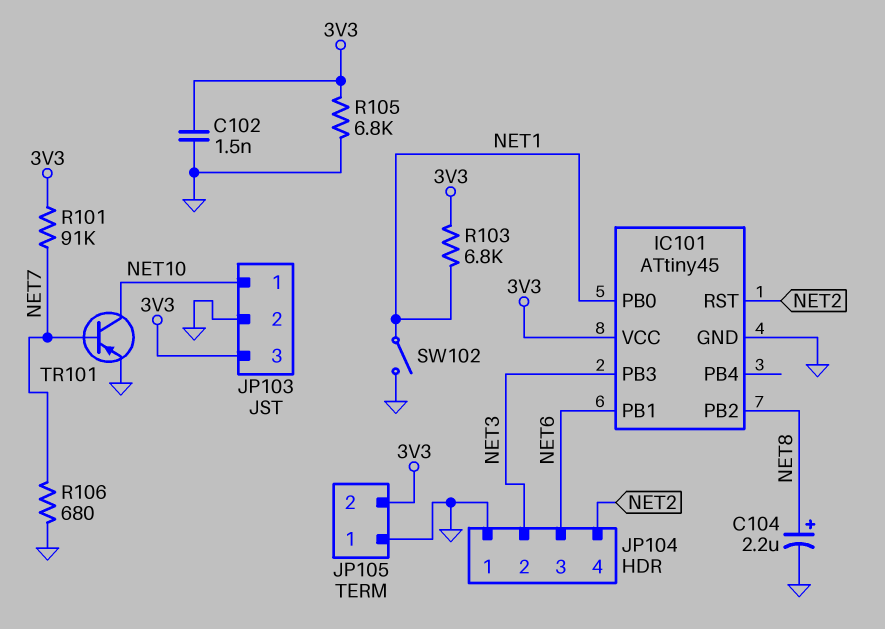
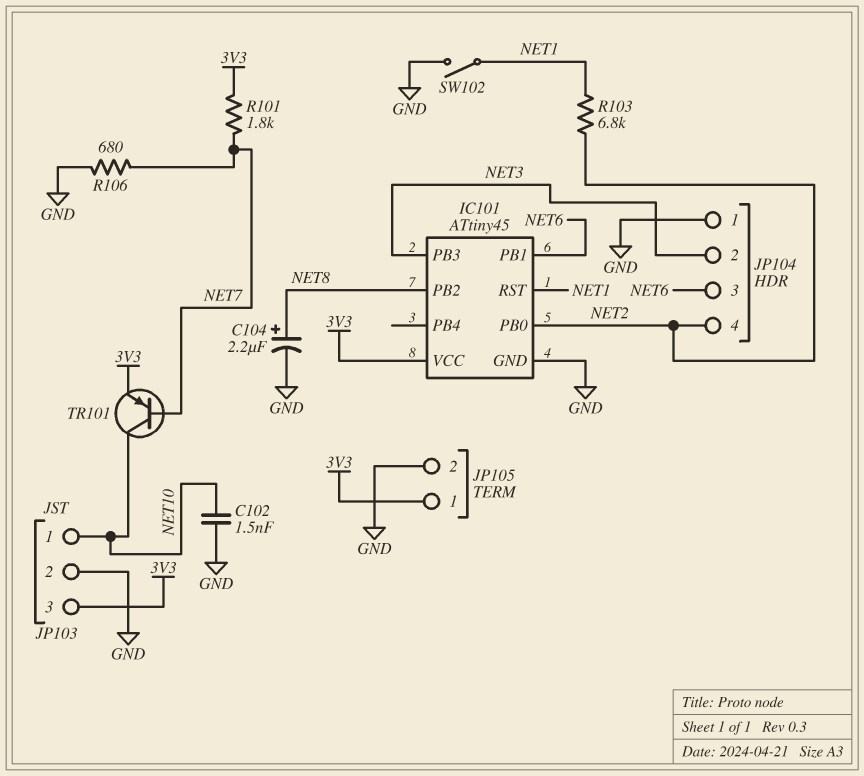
C102: 1.5nF (3V3, GND) -> 1.5nF (GND, NET10)
IC101 pin PB0: NET1 -> NET2
IC101 pin RST: NET2 -> NET1
JP105 pin 1: GND -> 3V3
JP105 pin 2: 3V3 -> GND
R101: 91k (3V3, NET7) -> 1.8k (3V3, NET7)
R103: 6.8k (3V3, NET1) -> 6.8k (NET1, NET2)
R105: 6.8k (3V3, GND) -> none
TR101: PNP (B NET7, C NET10, E GND) -> PNP (B NET7, C NET10, E 3V3)

